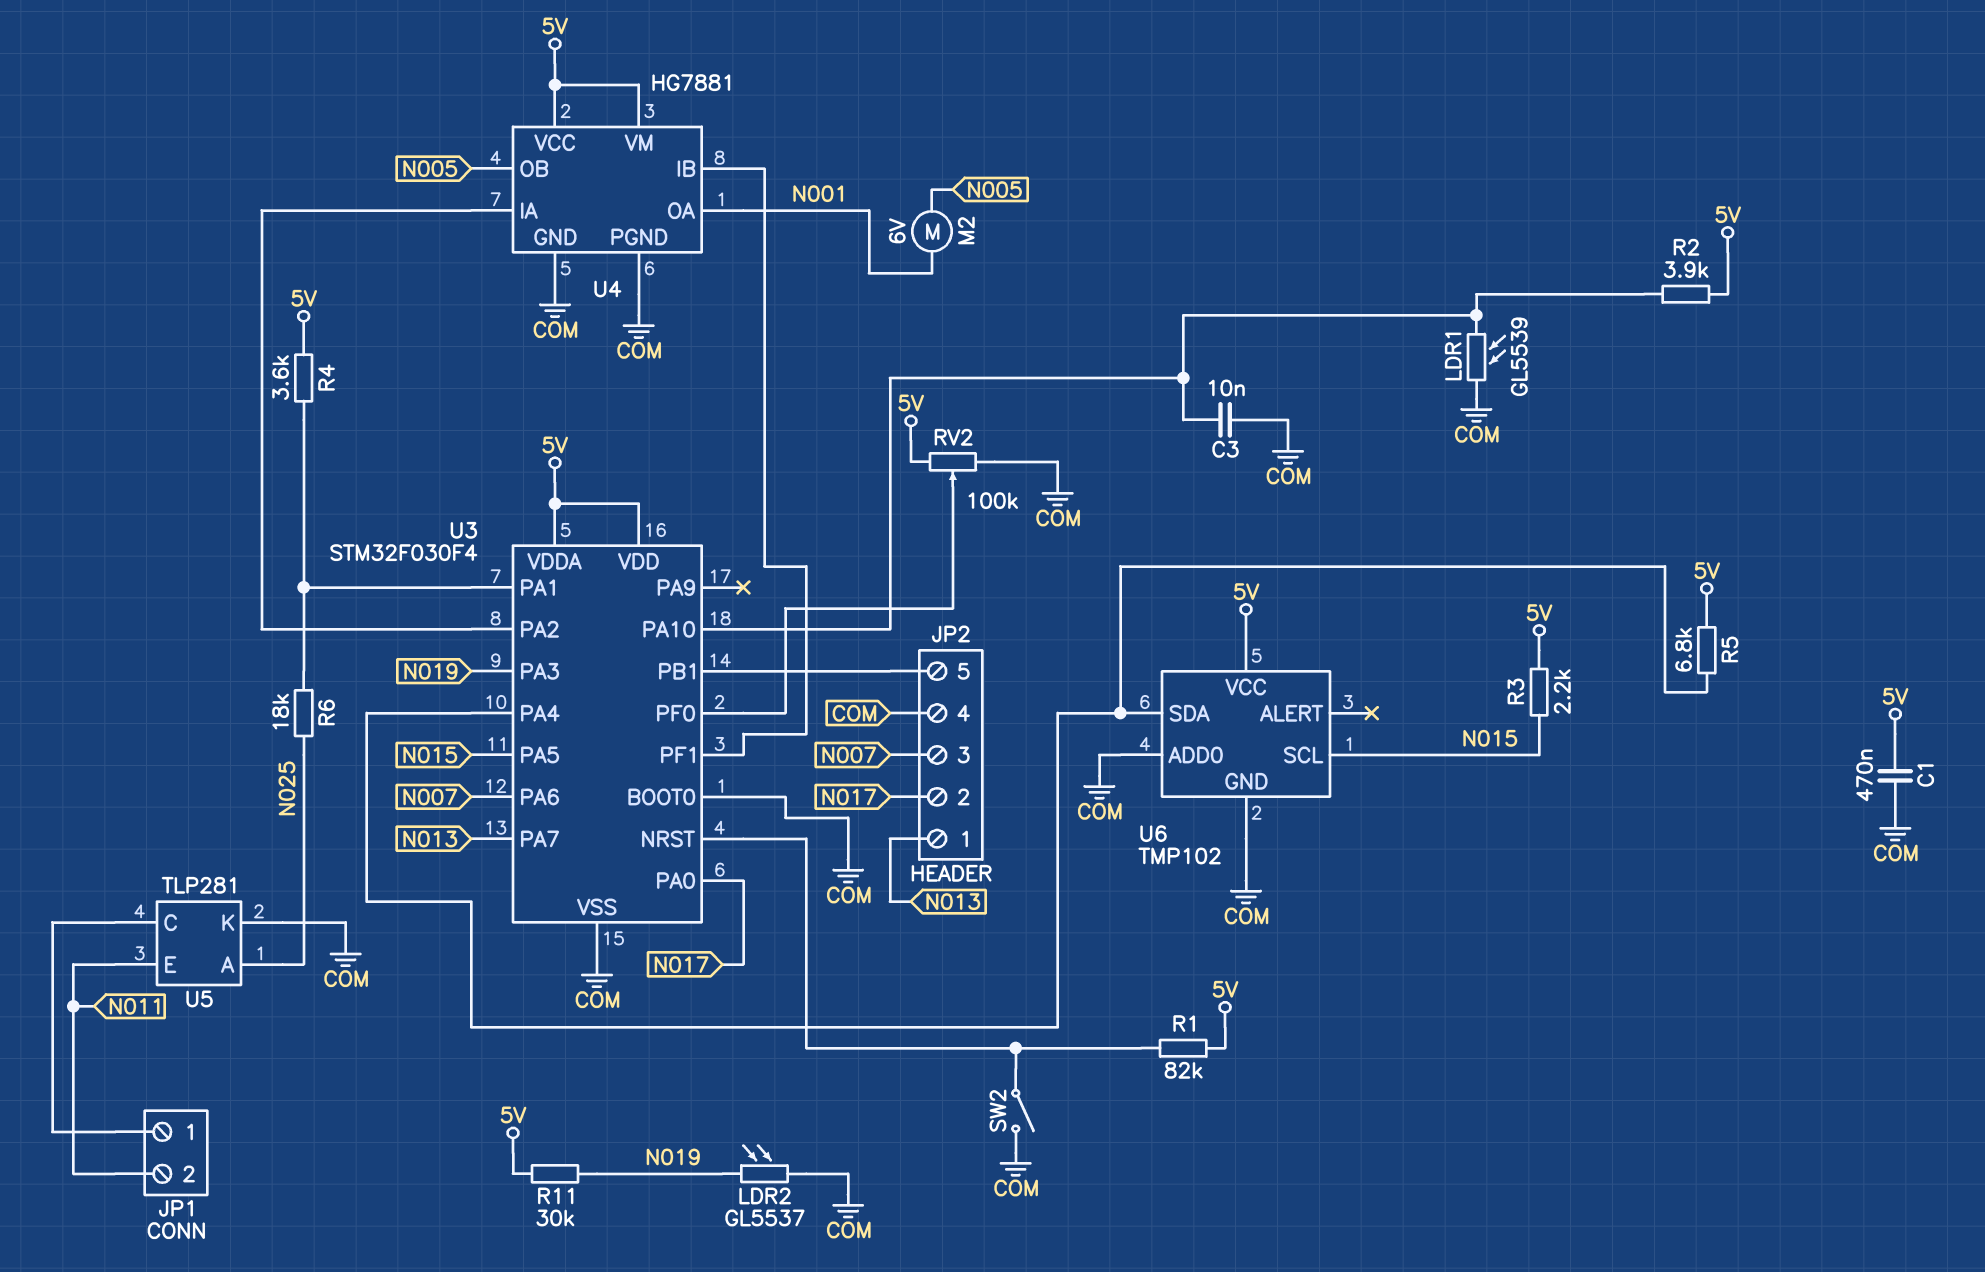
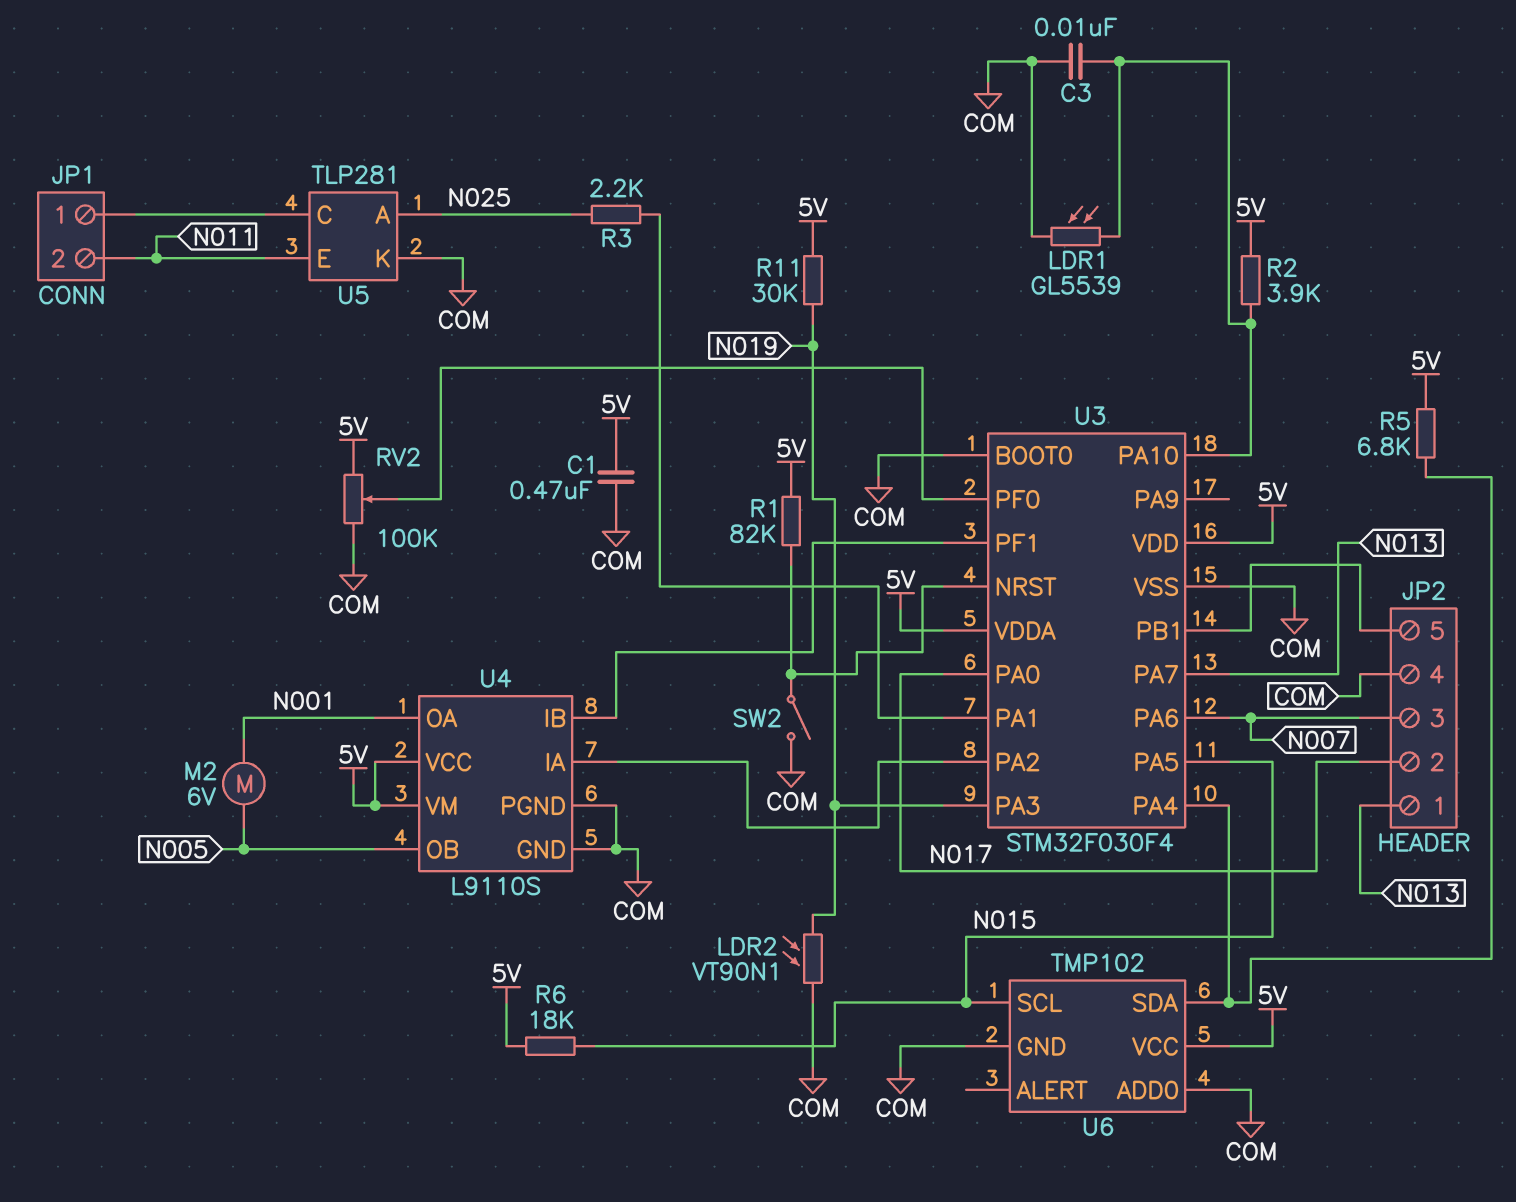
LDR2: GL5537 (COM, N019) -> VT90N1 (COM, N019)
R3: 2.2k (5V, N015) -> 2.2k (N025, U3/PA1)
R4: 3.6k (5V, U3/PA1) -> none
R6: 18k (N025, U3/PA1) -> 18k (5V, N015)
U4: HG7881 -> L9110S

